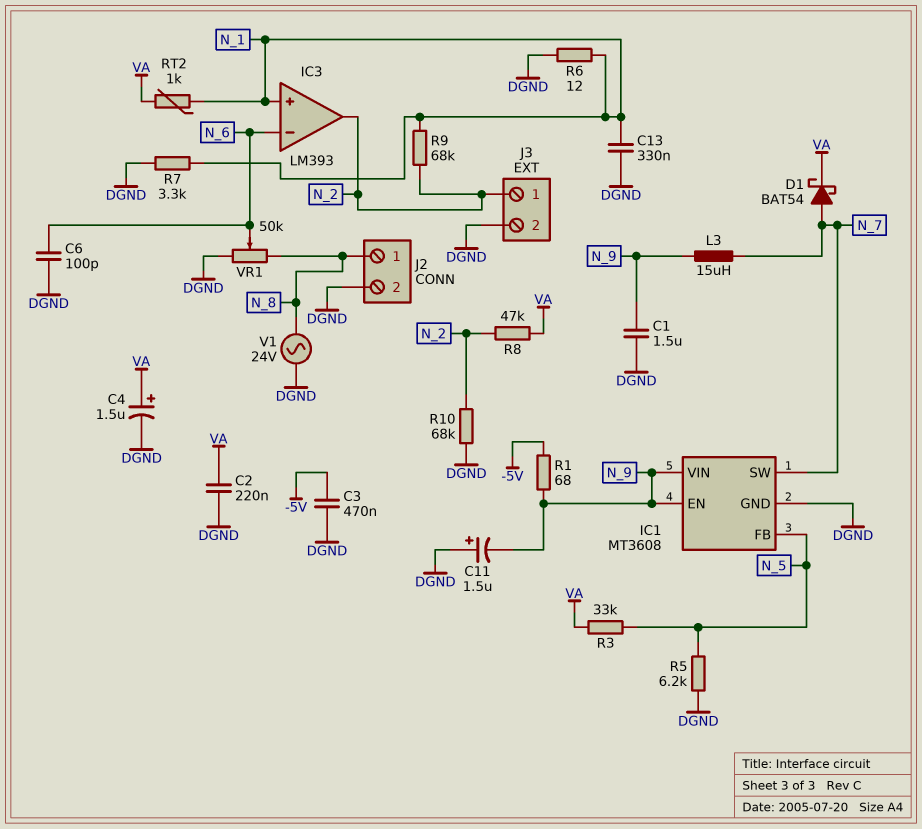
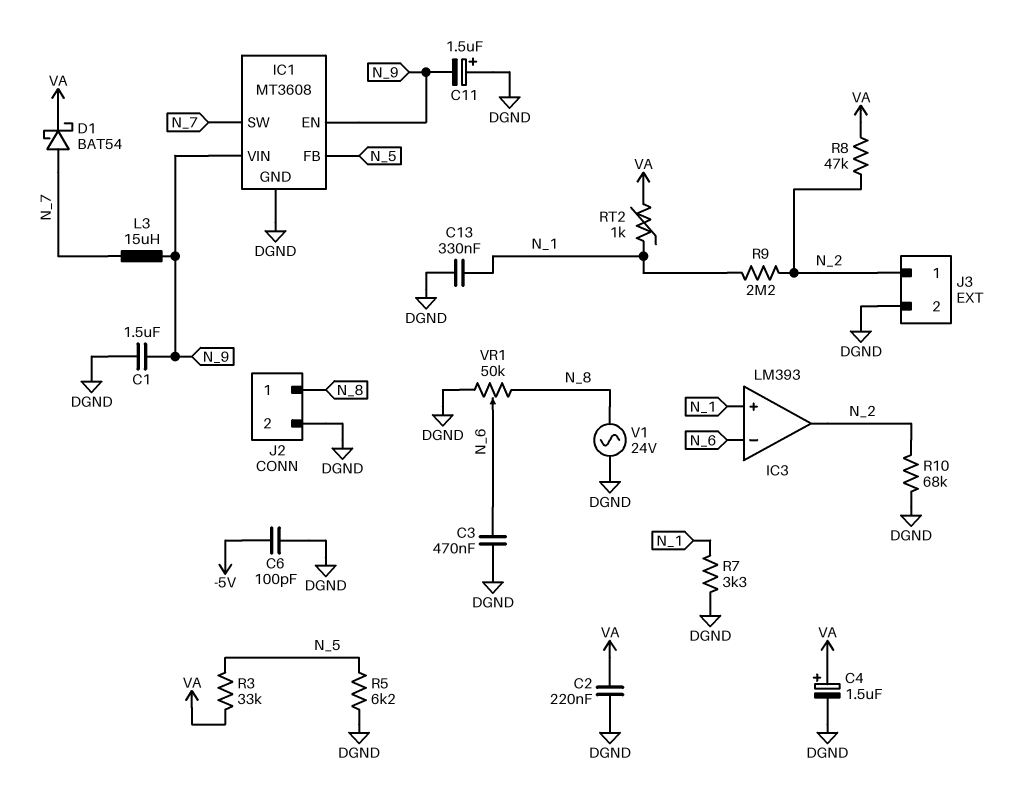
C3: 470nF (-5V, DGND) -> 470nF (DGND, N_6)
C6: 100pF (DGND, N_6) -> 100pF (-5V, DGND)
R1: 68 (-5V, N_9) -> none
R6: 12 (DGND, N_1) -> none
R9: 68k (N_1, N_2) -> 2.2M (N_1, N_2)

